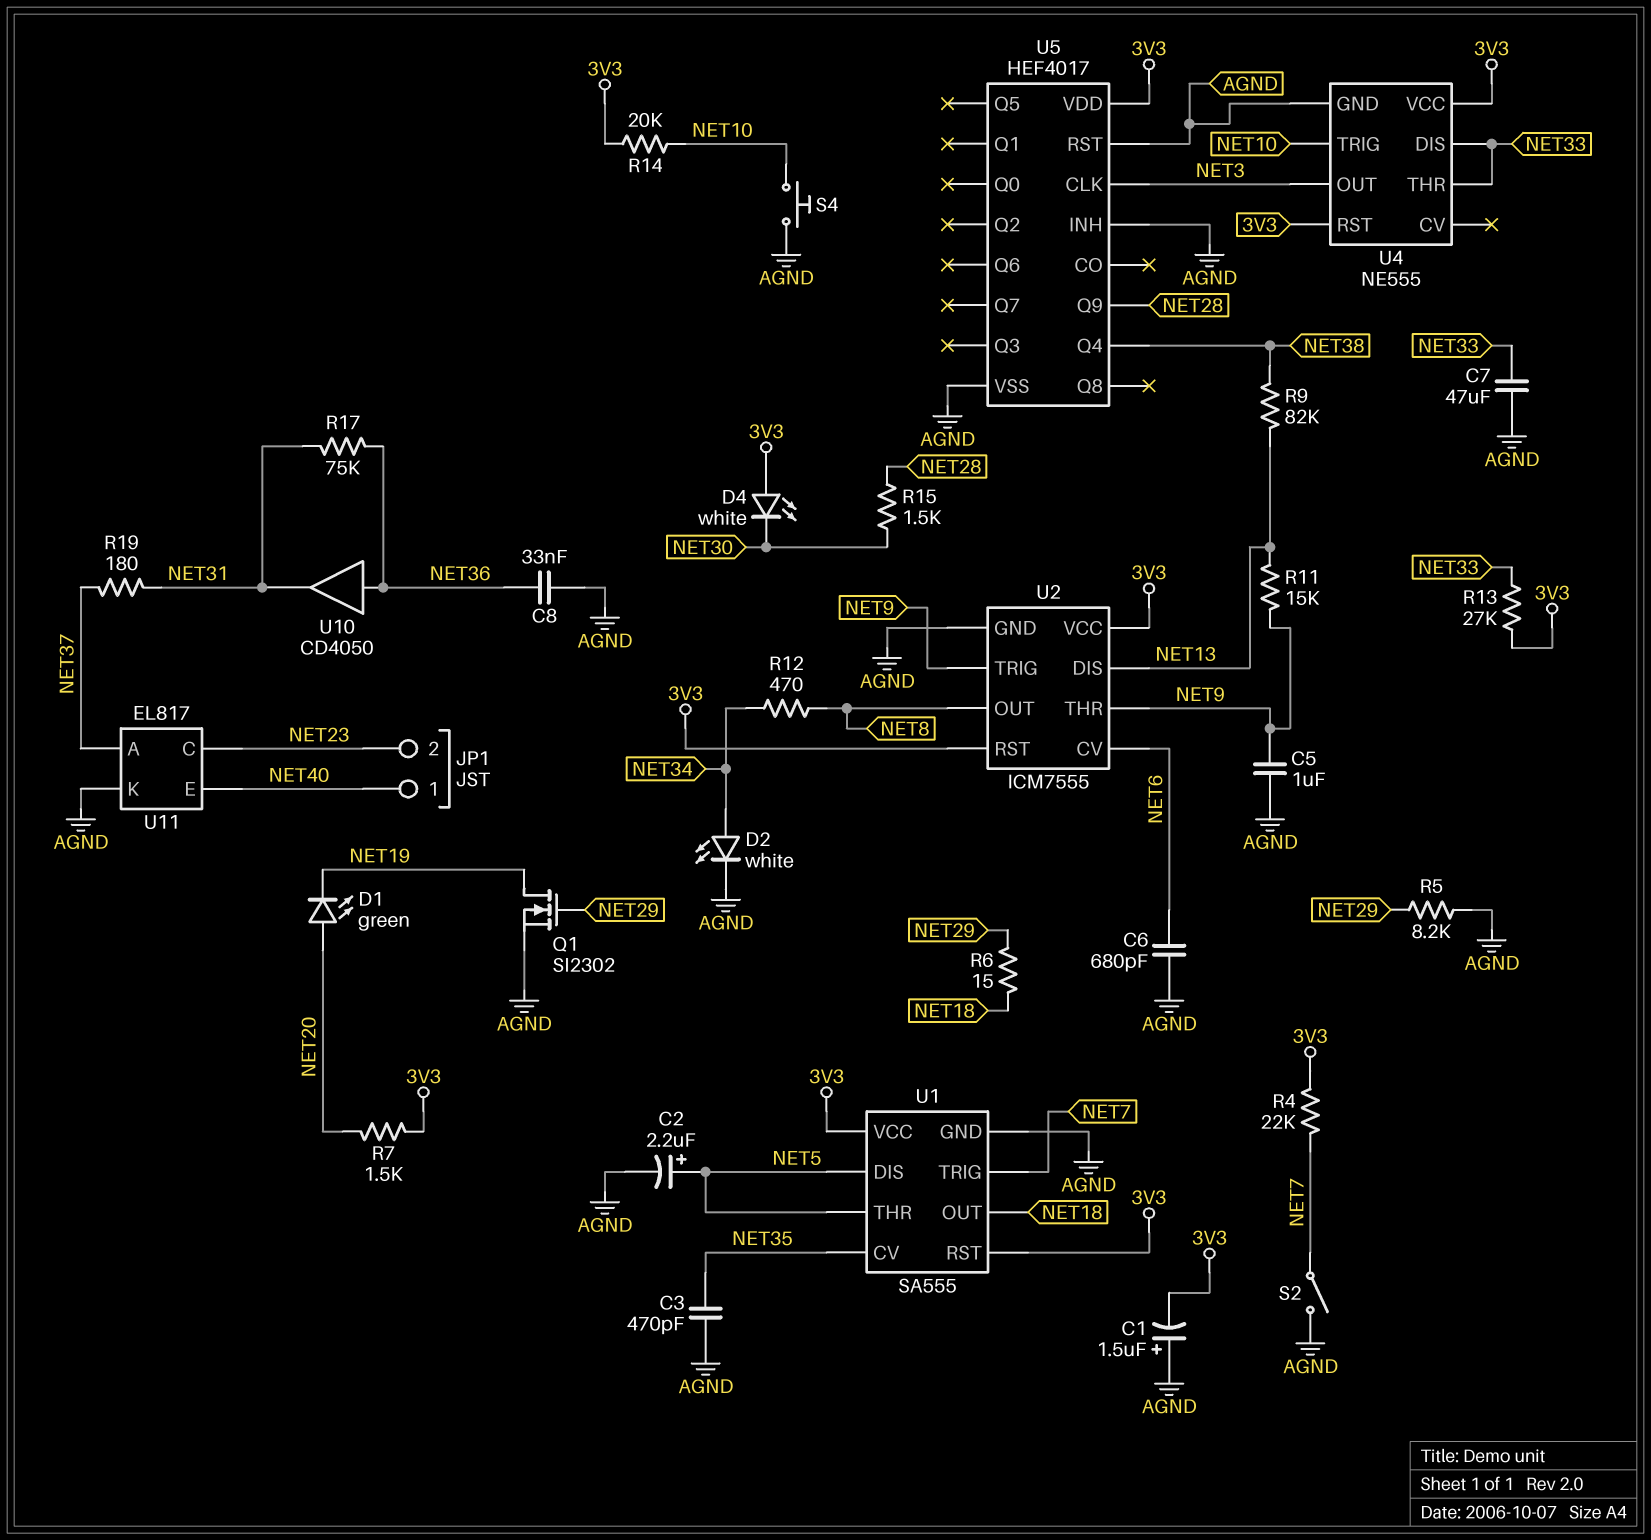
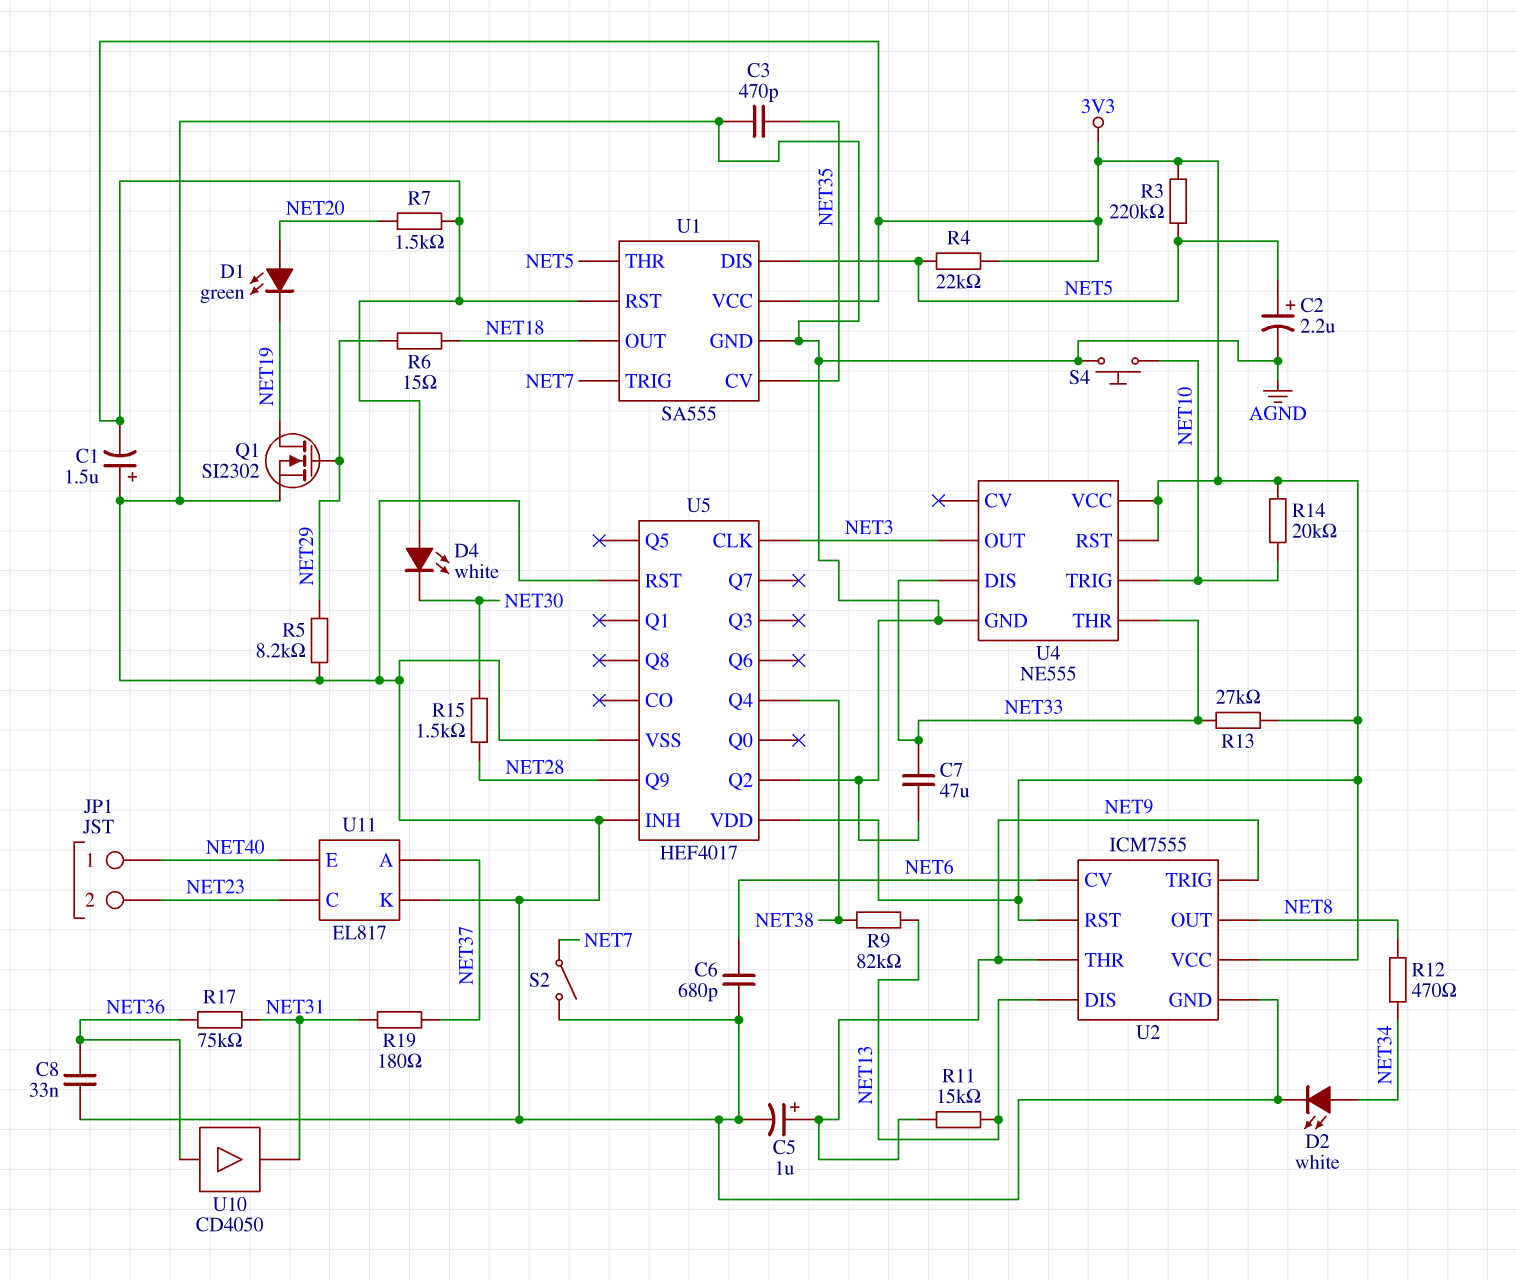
C5: 1uF (AGND, NET9) -> 1uF (plus NET9, minus AGND)
R3: none -> 220k (3V3, NET5)
R4: 22k (3V3, NET7) -> 22k (3V3, NET5)
U5 pin Q2: none -> AGND

